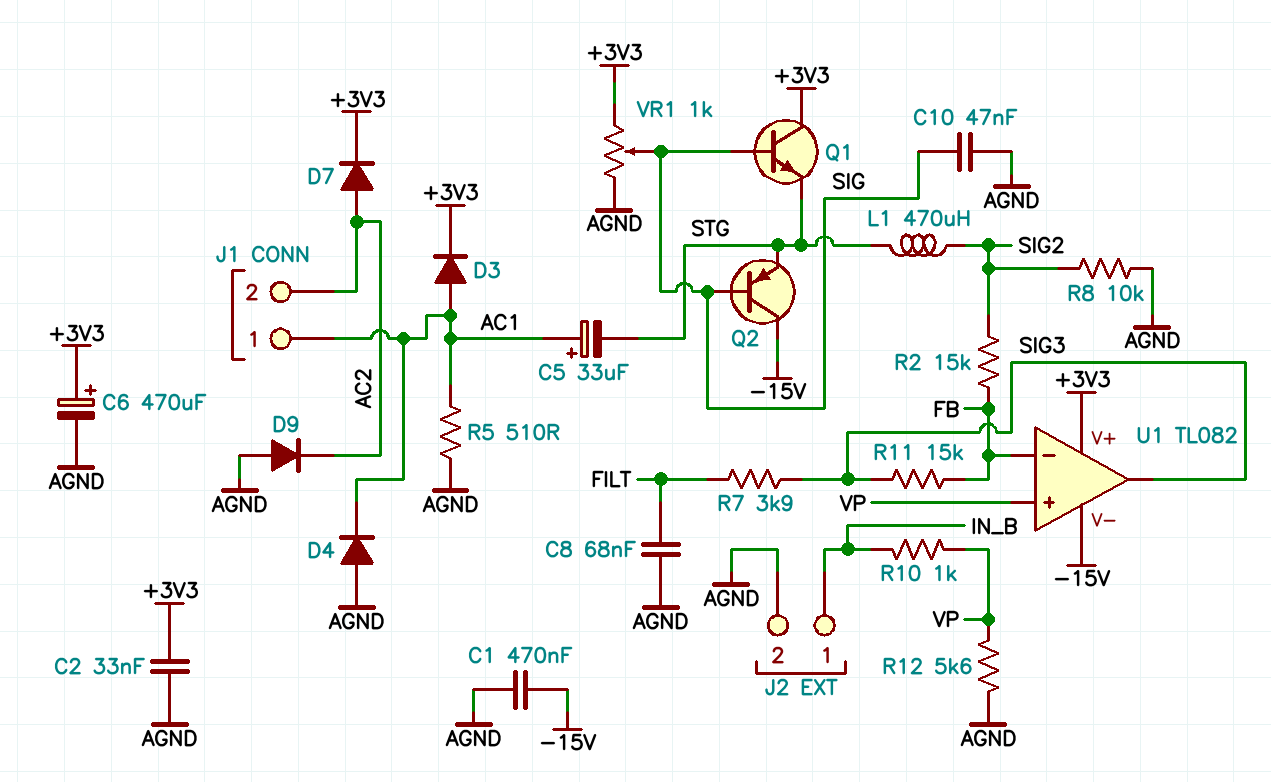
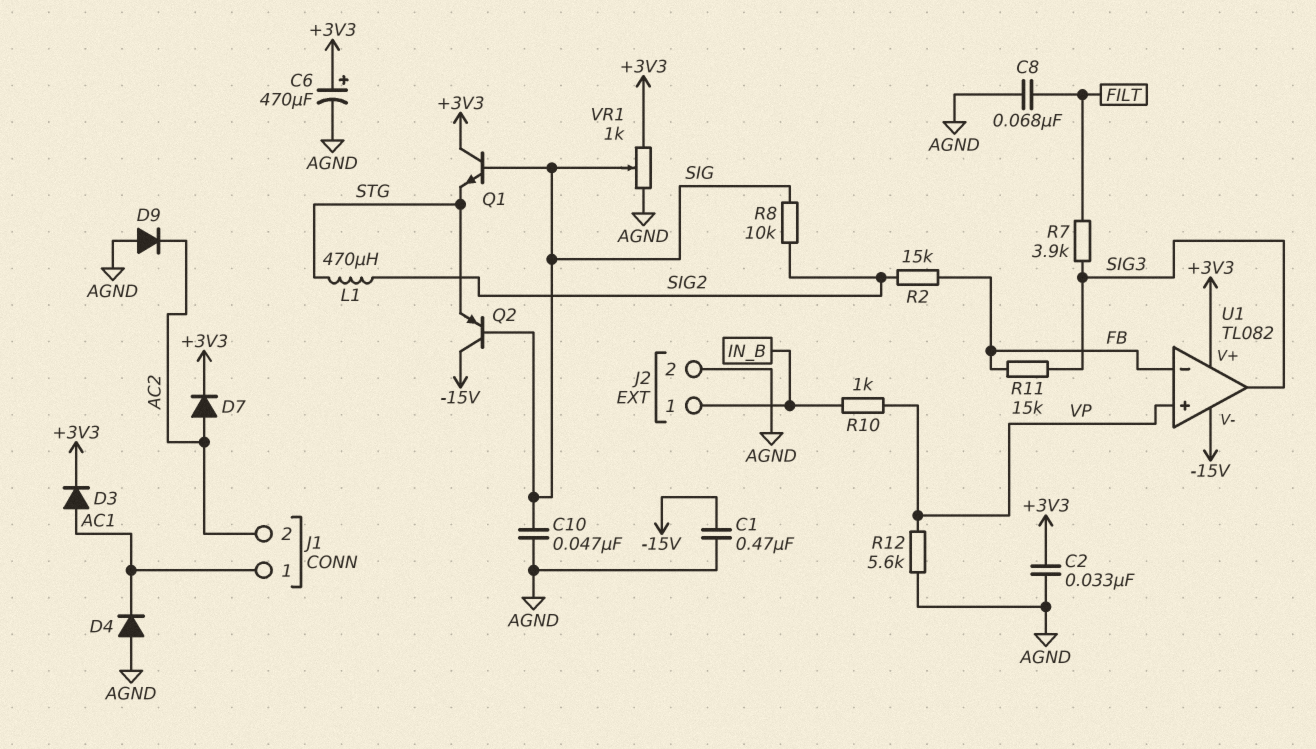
C5: 33uF (plus AC1, minus STG) -> none
R5: 510 (AC1, AGND) -> none
R8: 10k (AGND, SIG2) -> 10k (SIG, SIG2)

